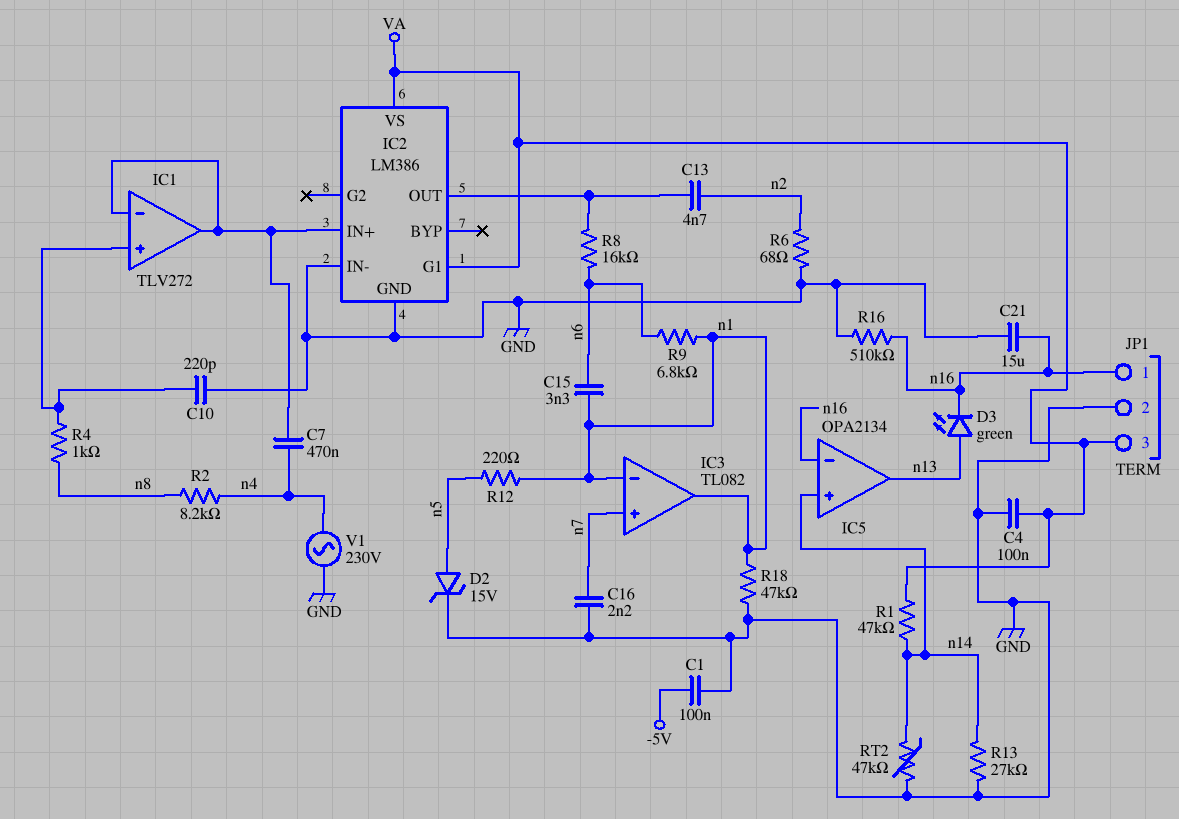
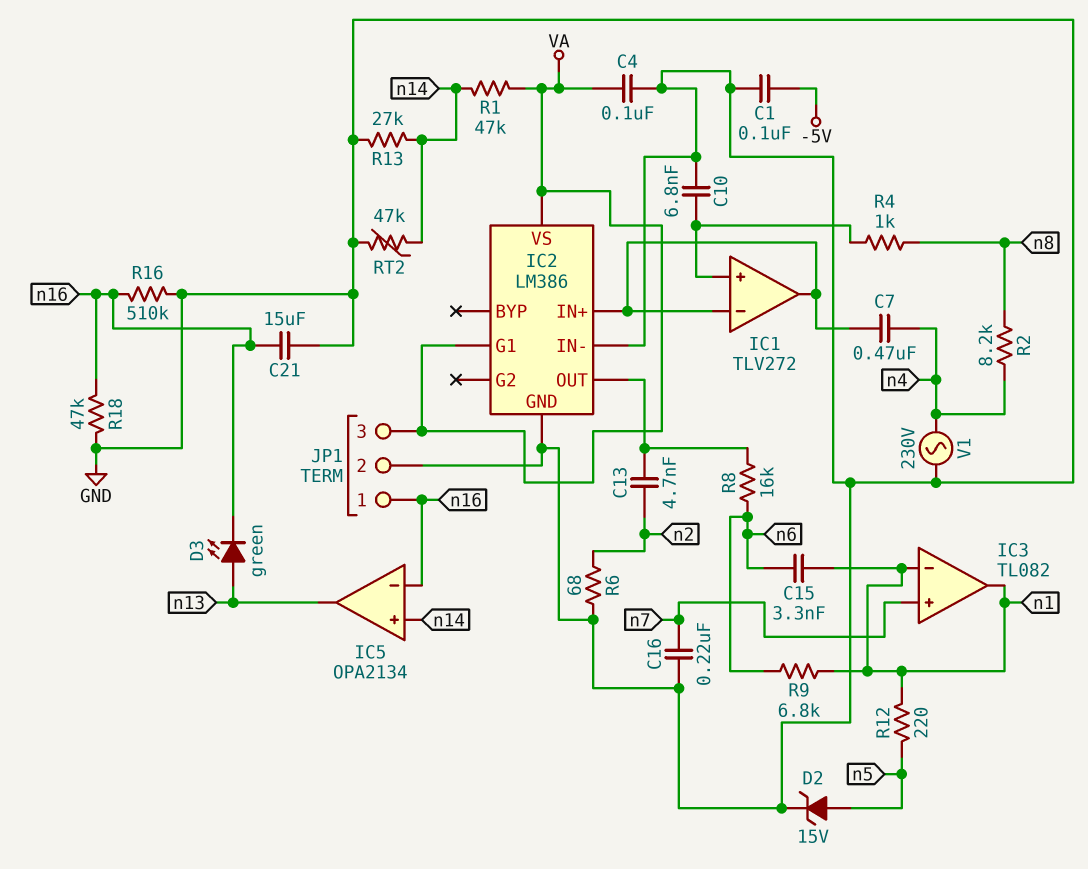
C10: 220pF (GND, IC1/in+) -> 6.8nF (GND, IC1/in+)
C16: 2.2nF (GND, n7) -> 220nF (GND, n7)
R18: 47k (GND, n1) -> 47k (GND, n16)

